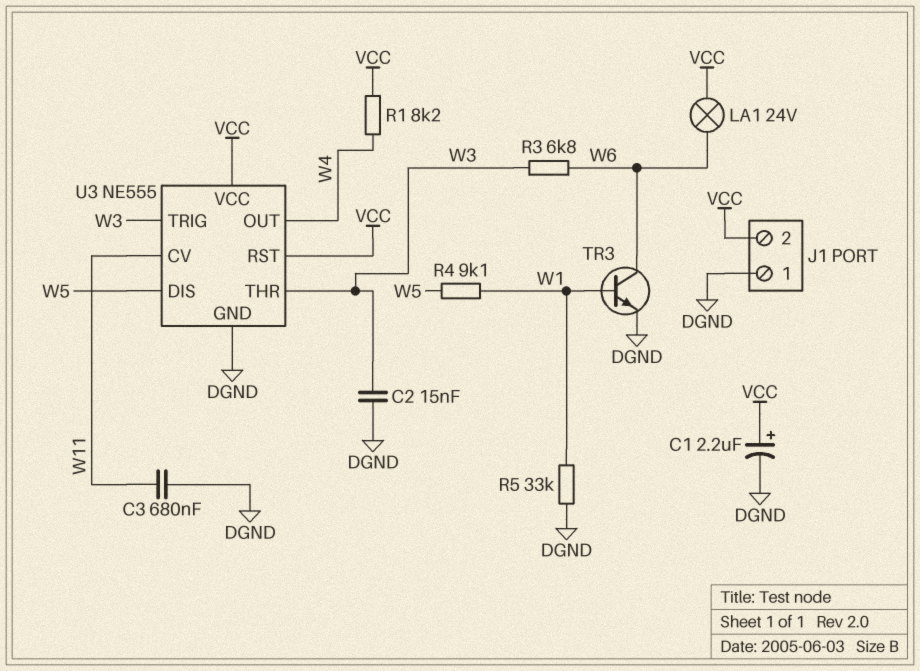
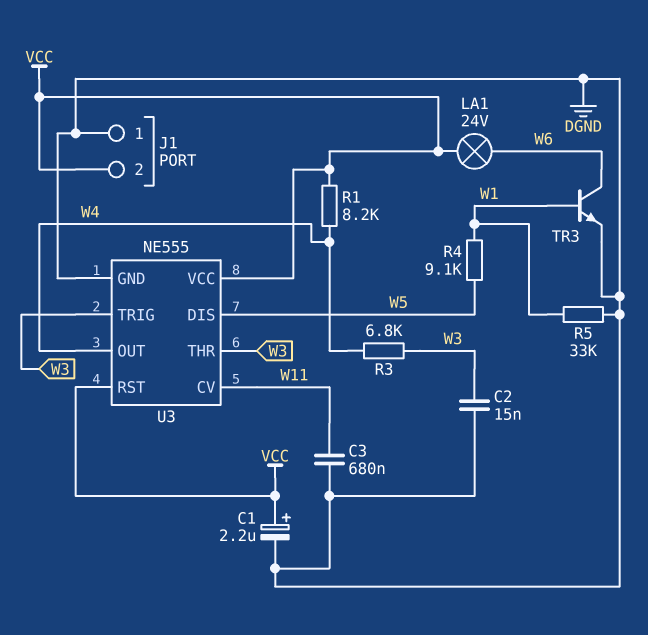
R3: 6.8k (W3, W6) -> 6.8k (W3, W4)

